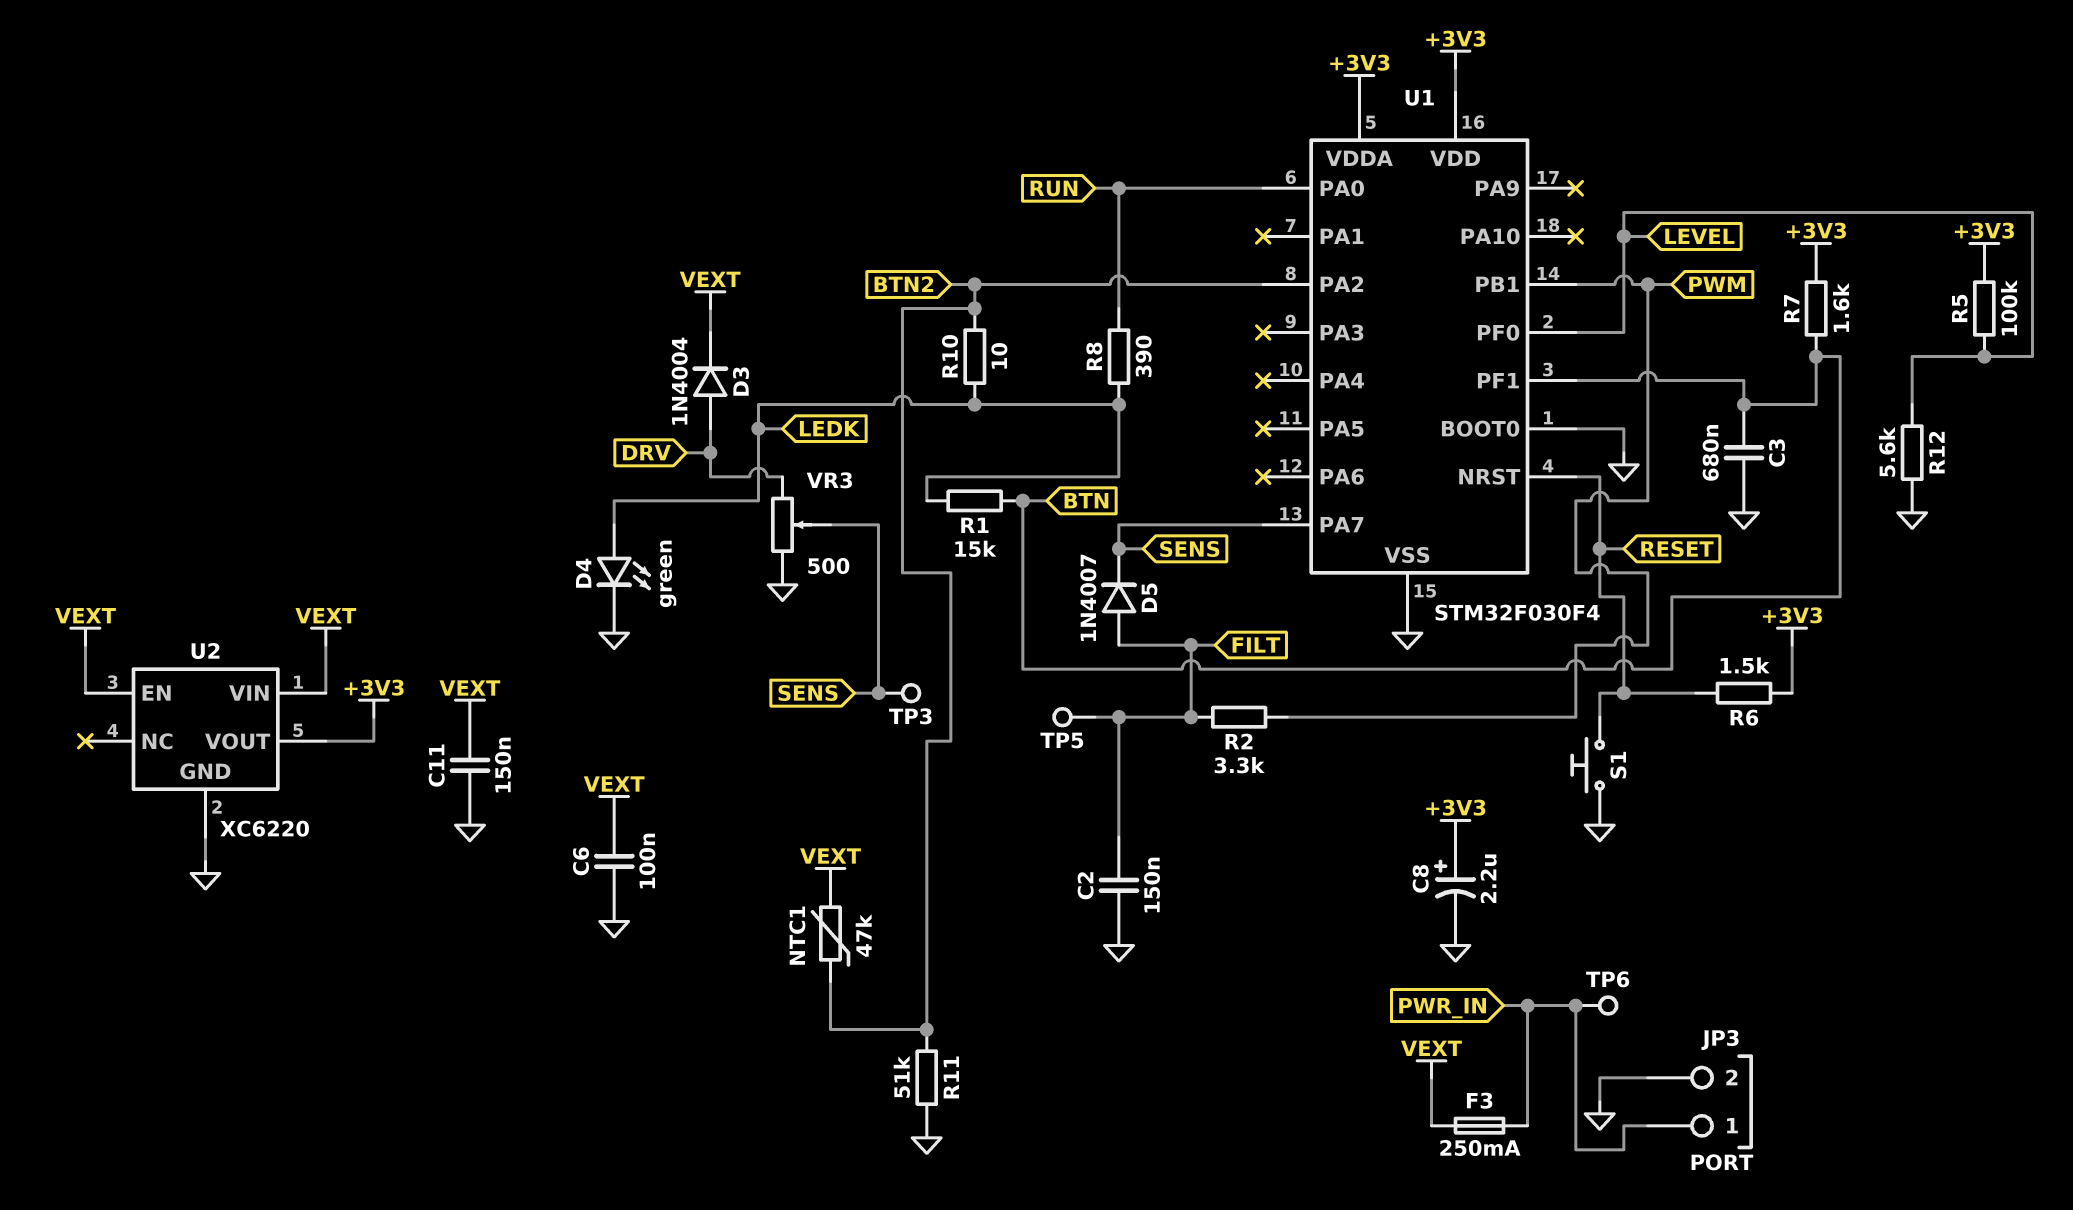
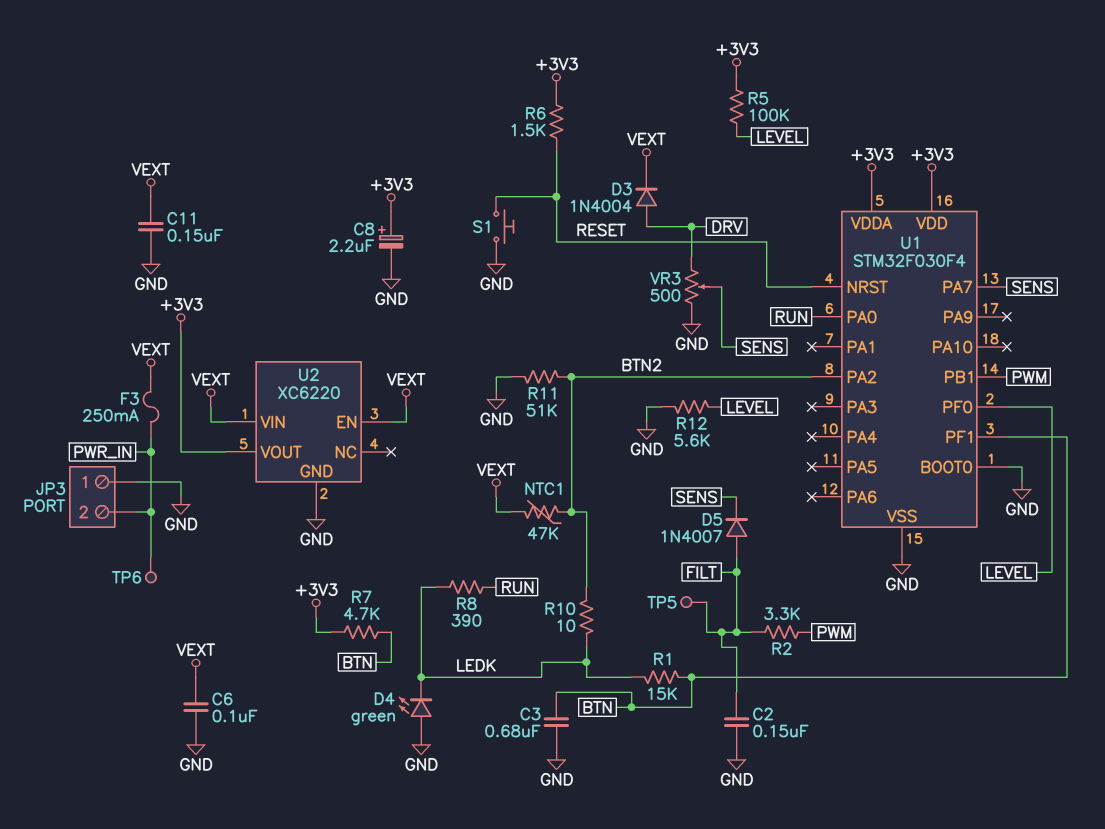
D4: LED green (A LEDK, K GND) -> LED green (A GND, K LEDK)
JP3 pin 1: PWR_IN -> GND
JP3 pin 2: GND -> PWR_IN
R7: 1.6k (+3V3, BTN) -> 4.7k (+3V3, BTN)
TP3: test point (SENS) -> none

